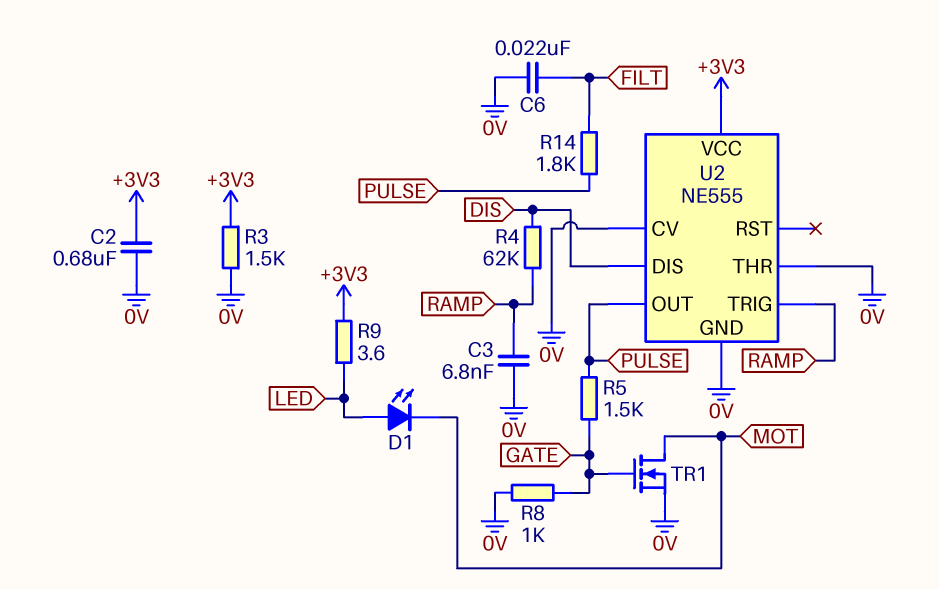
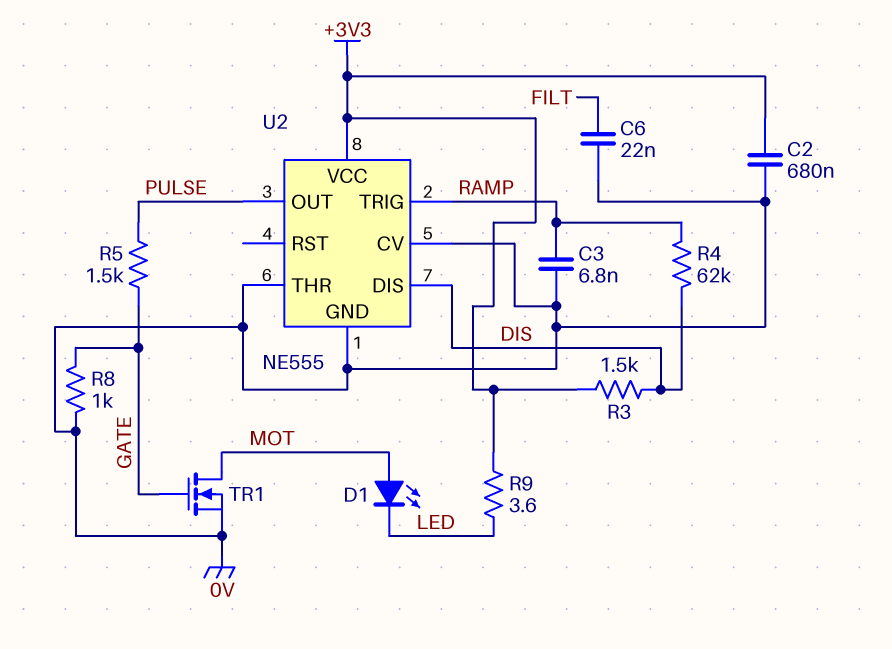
D1: LED (A LED, K MOT) -> LED (A MOT, K LED)
R3: 1.5k (+3V3, 0V) -> 1.5k (+3V3, DIS)
R14: 1.8k (FILT, PULSE) -> none

